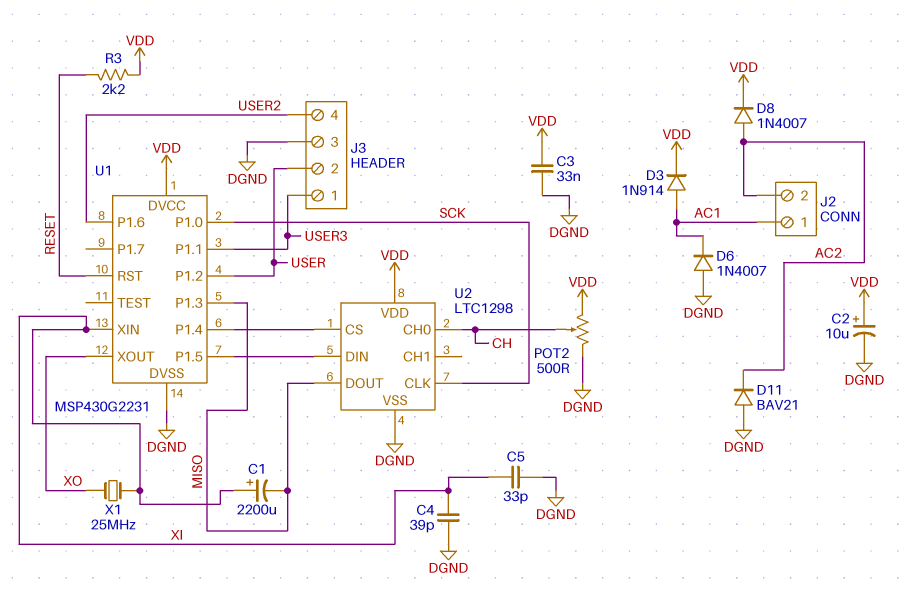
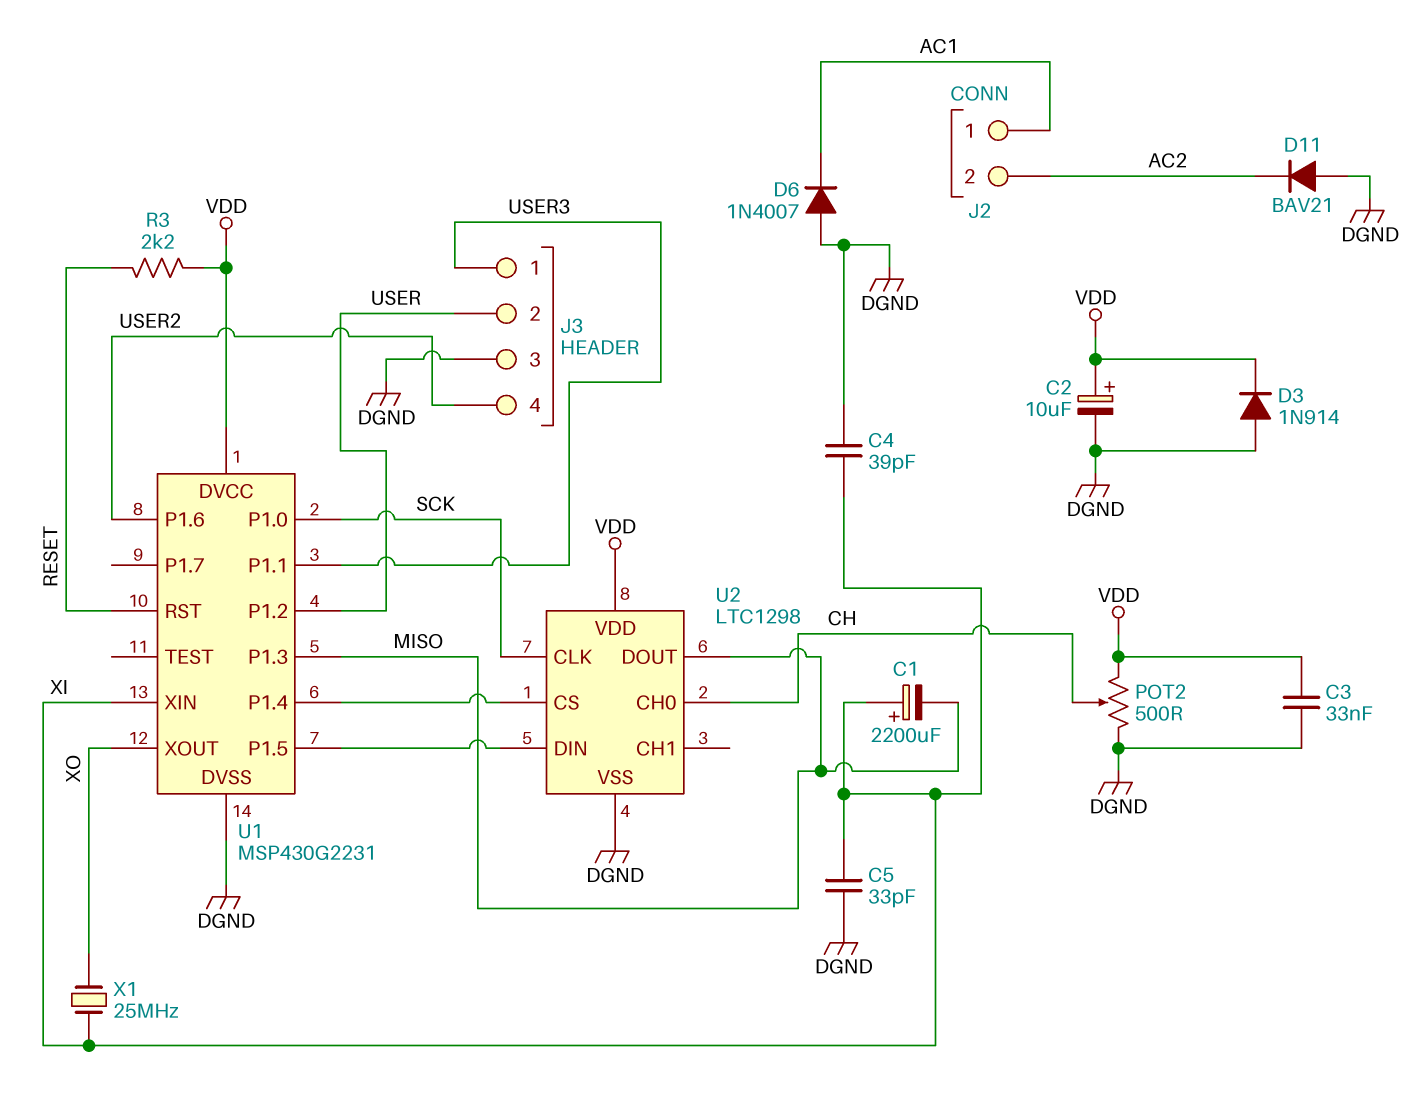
D3: diode 1N914 (A AC1, K VDD) -> diode 1N914 (A DGND, K VDD)
D8: diode 1N4007 (A AC2, K VDD) -> none

